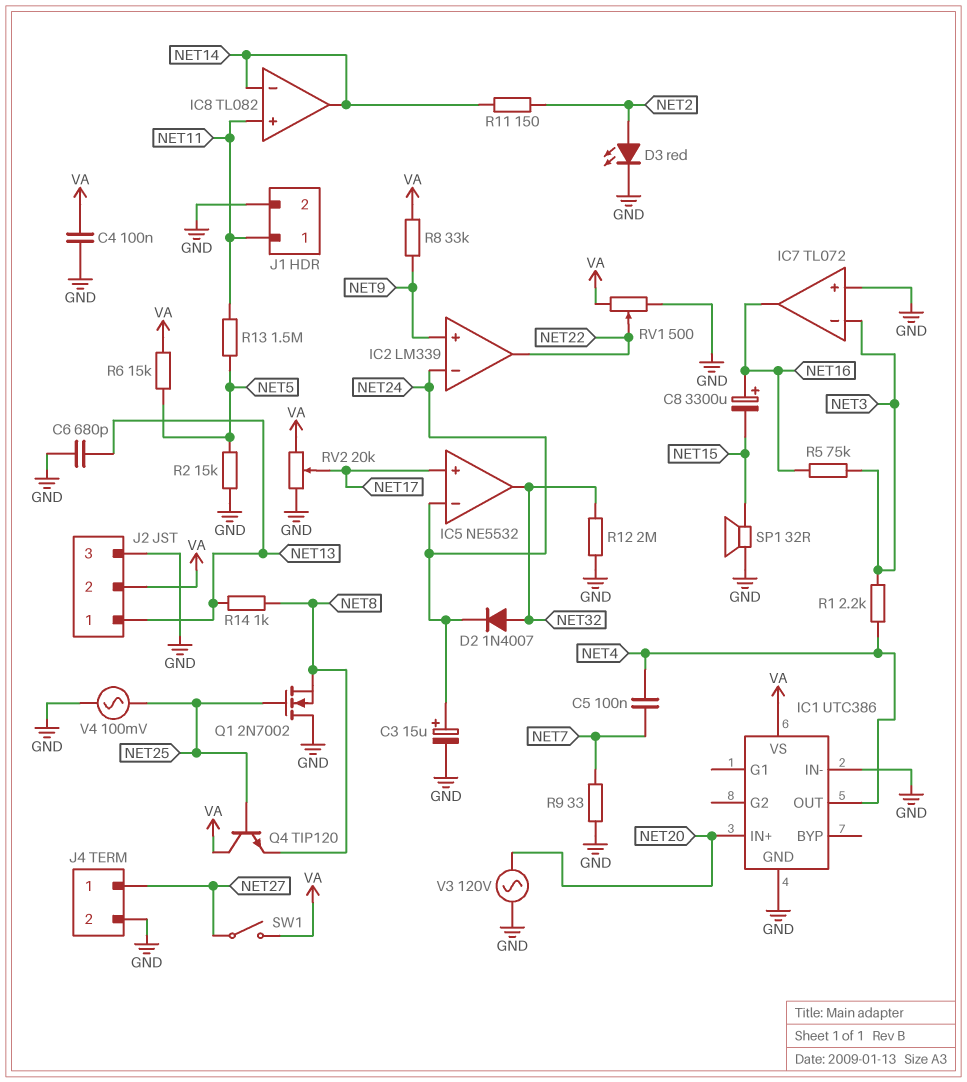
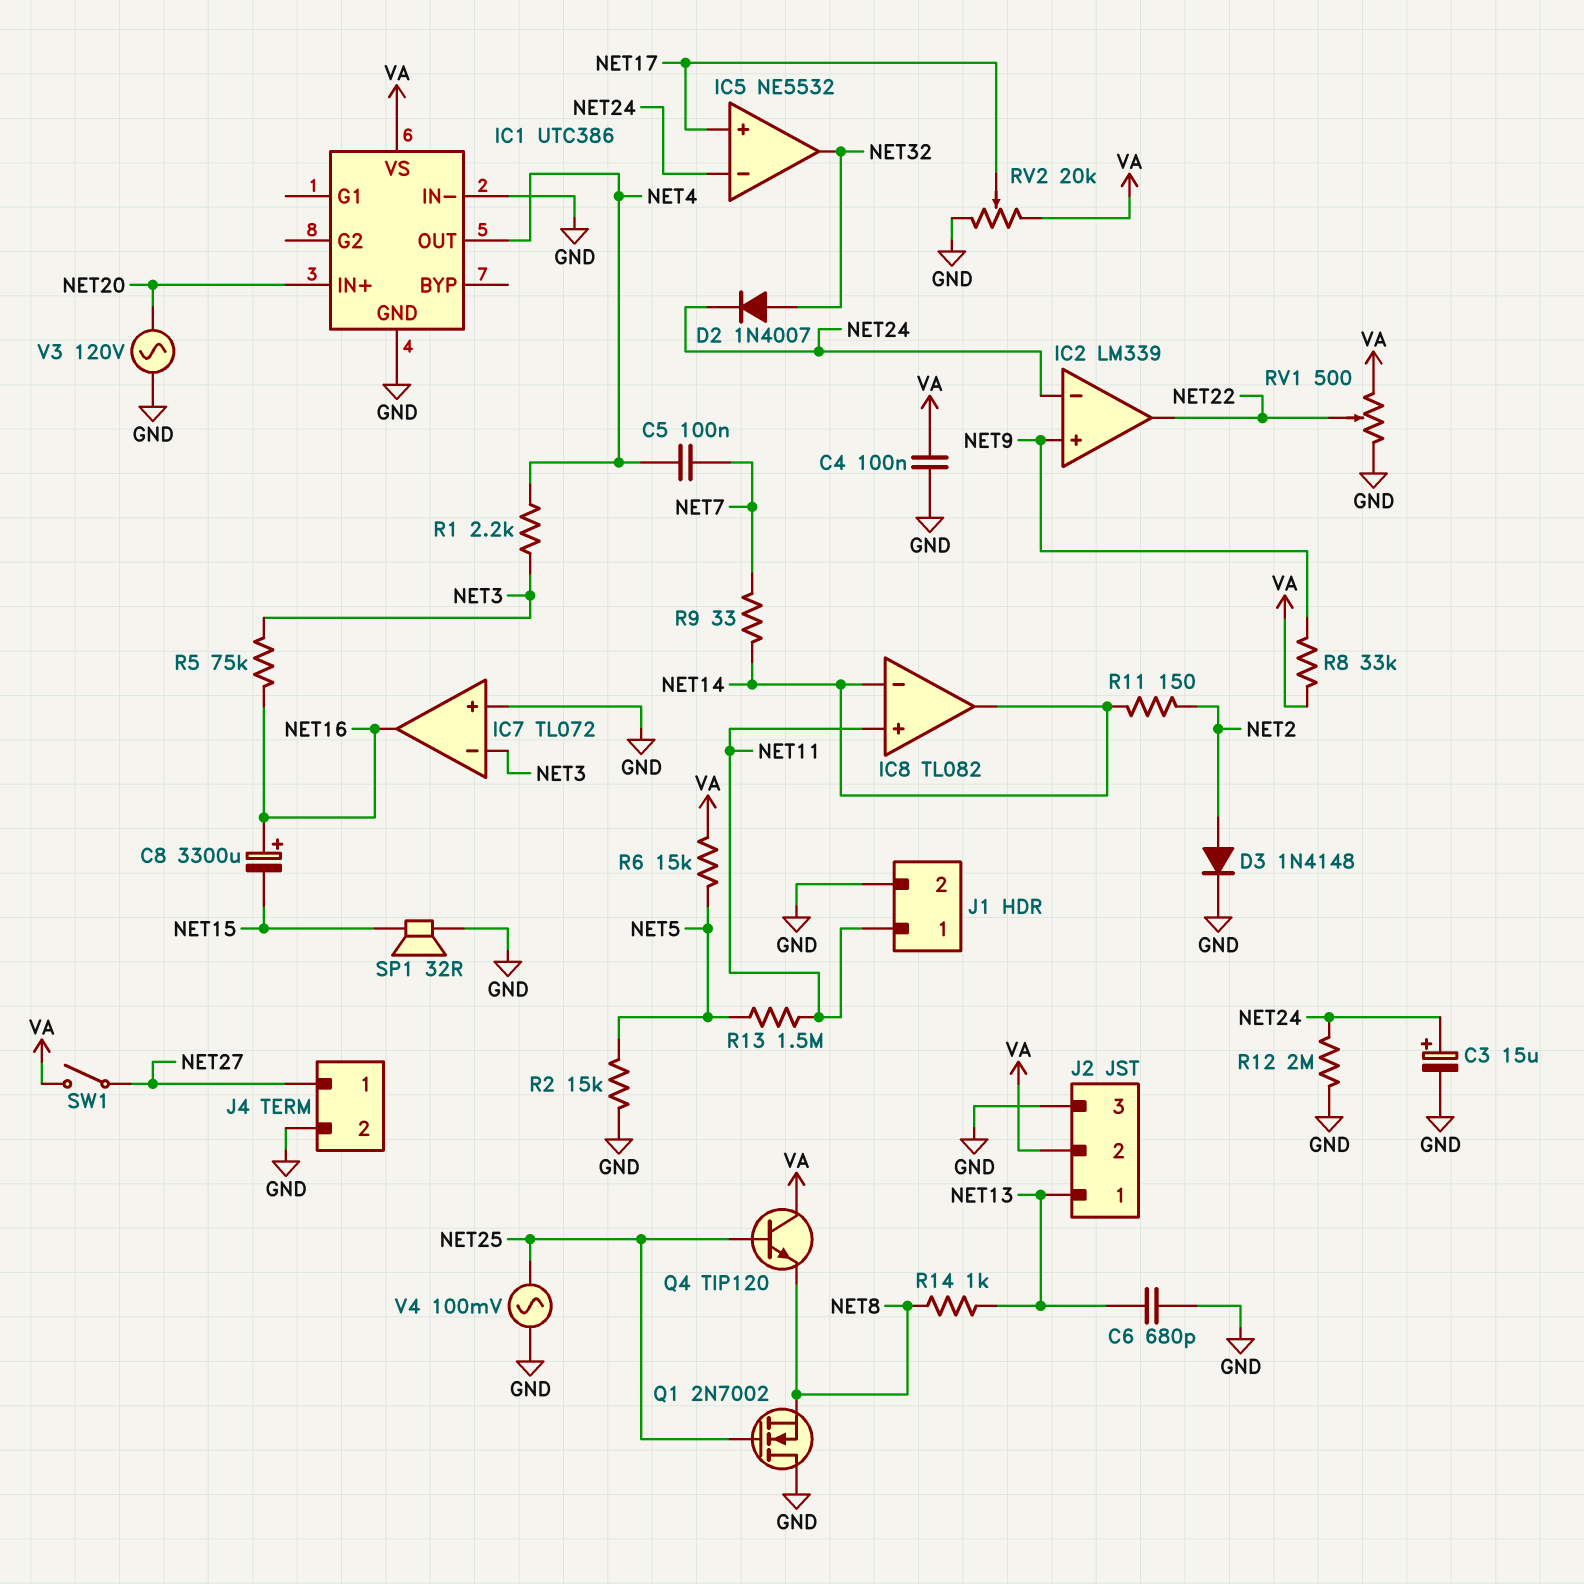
D3: LED red (A NET2, K GND) -> diode 1N4148 (A NET2, K GND)
R9: 33 (GND, NET7) -> 33 (NET7, NET14)
R12: 2M (GND, NET32) -> 2M (GND, NET24)

